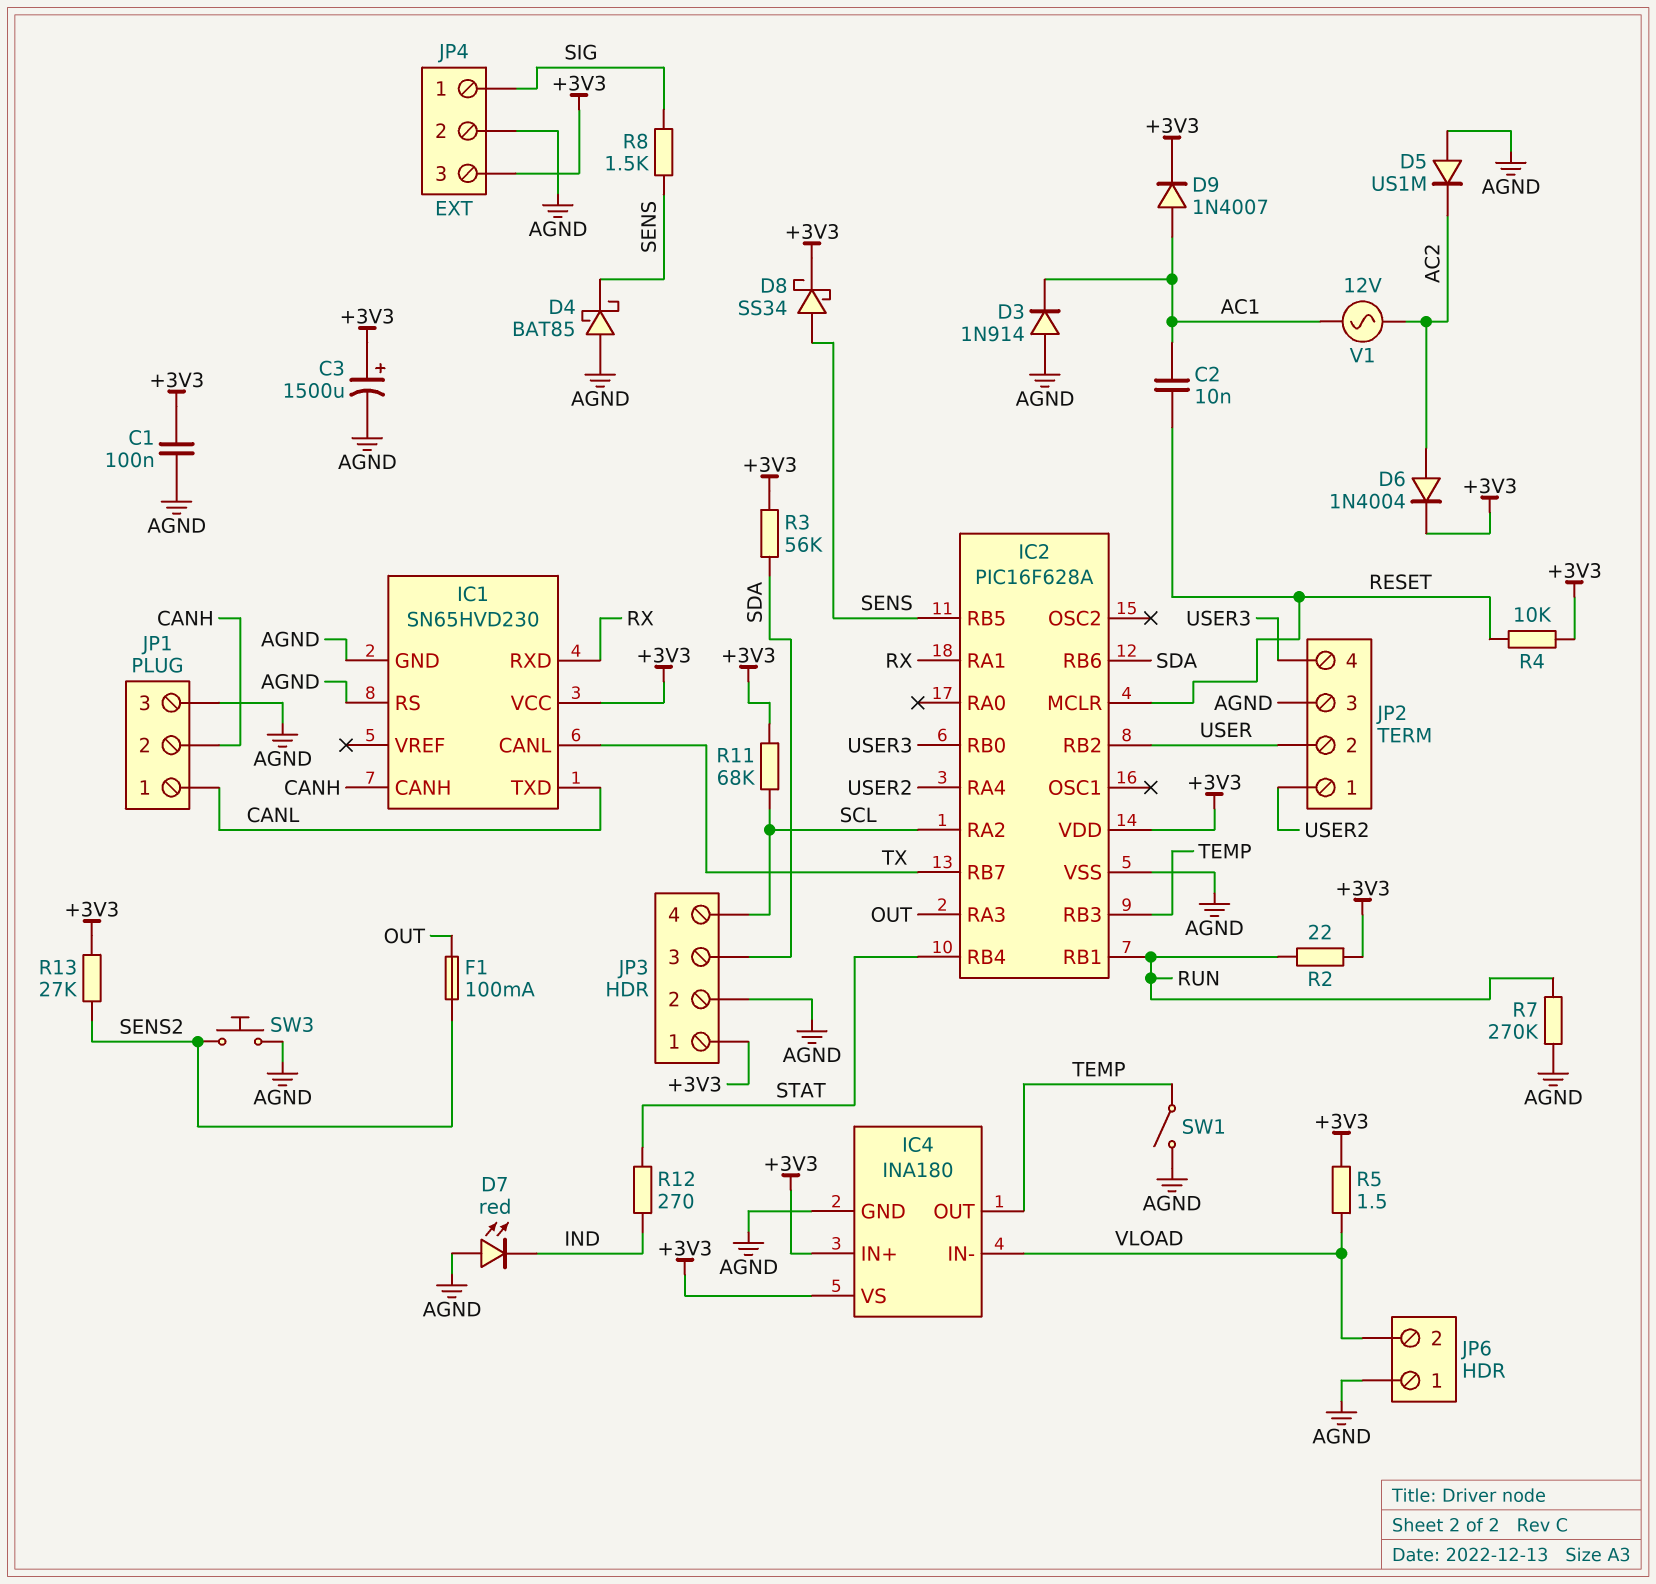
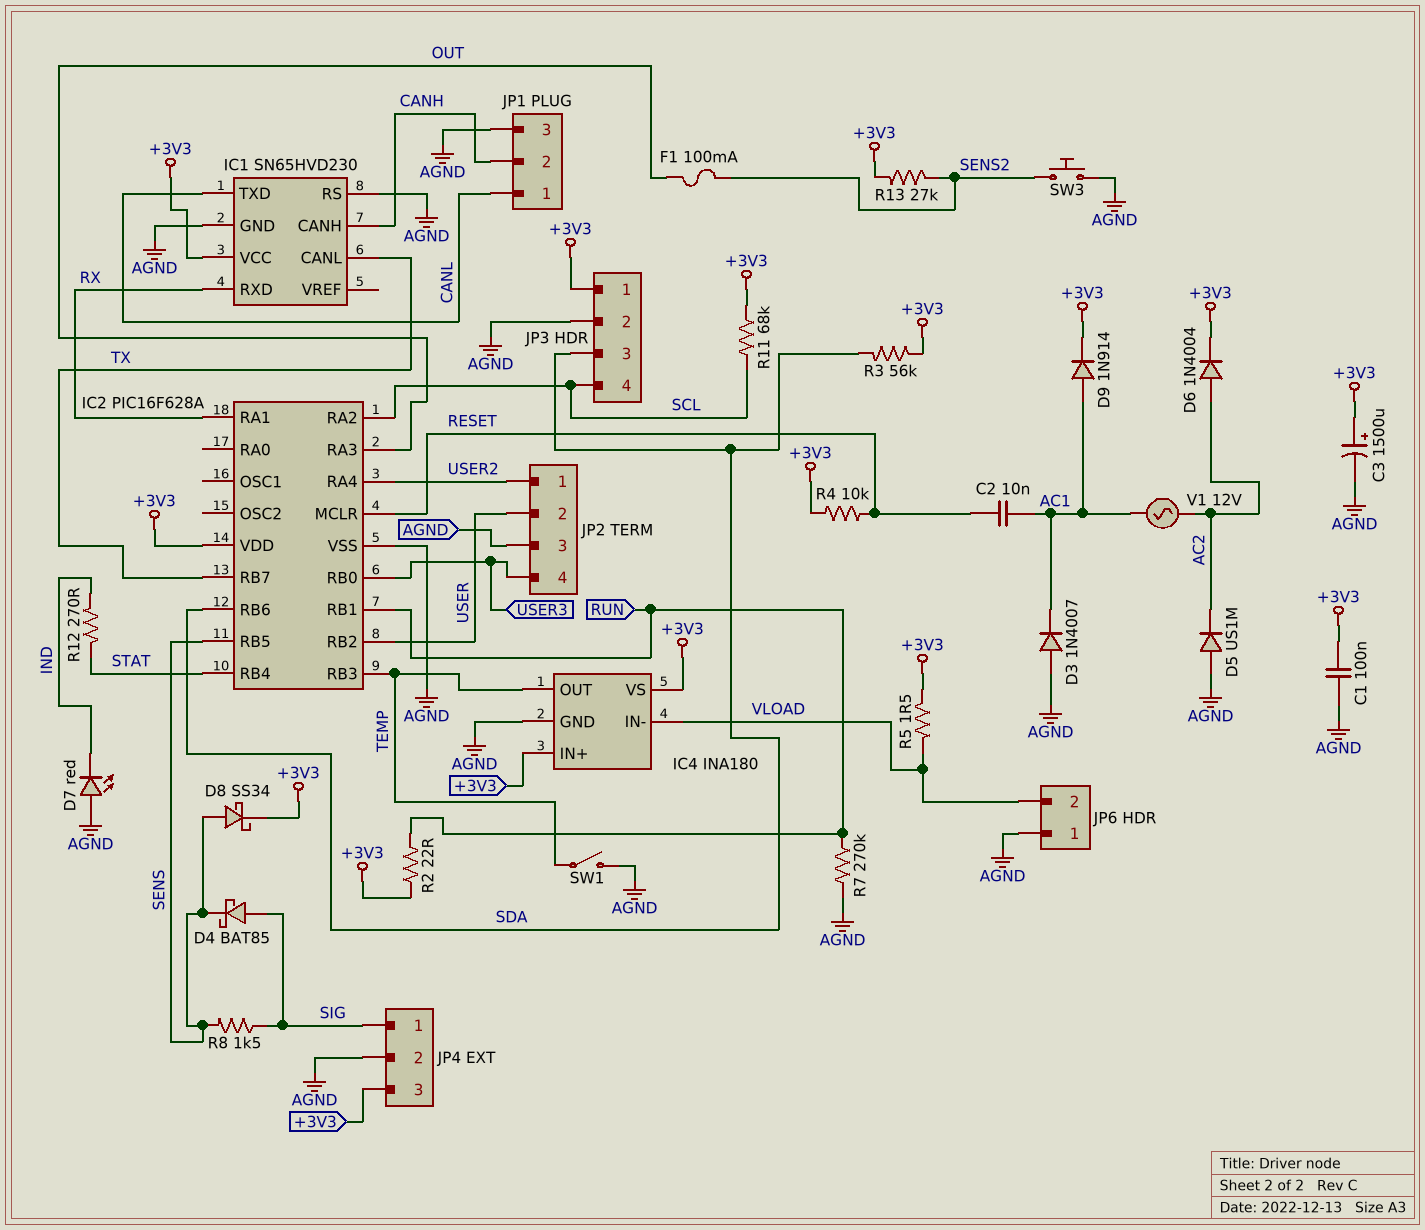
D3: diode 1N914 (A AGND, K AC1) -> diode 1N4007 (A AGND, K AC1)
D4: schottky BAT85 (A AGND, K SENS) -> schottky BAT85 (A SIG, K SENS)
D9: diode 1N4007 (A AC1, K +3V3) -> diode 1N914 (A AC1, K +3V3)

